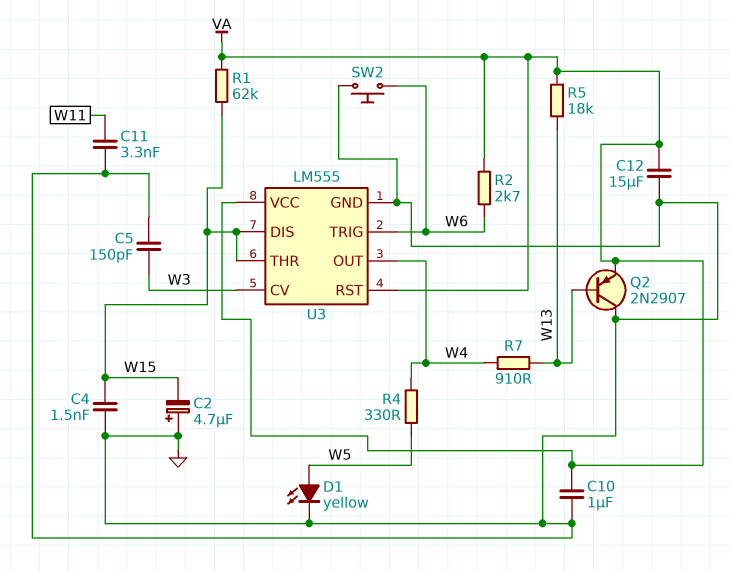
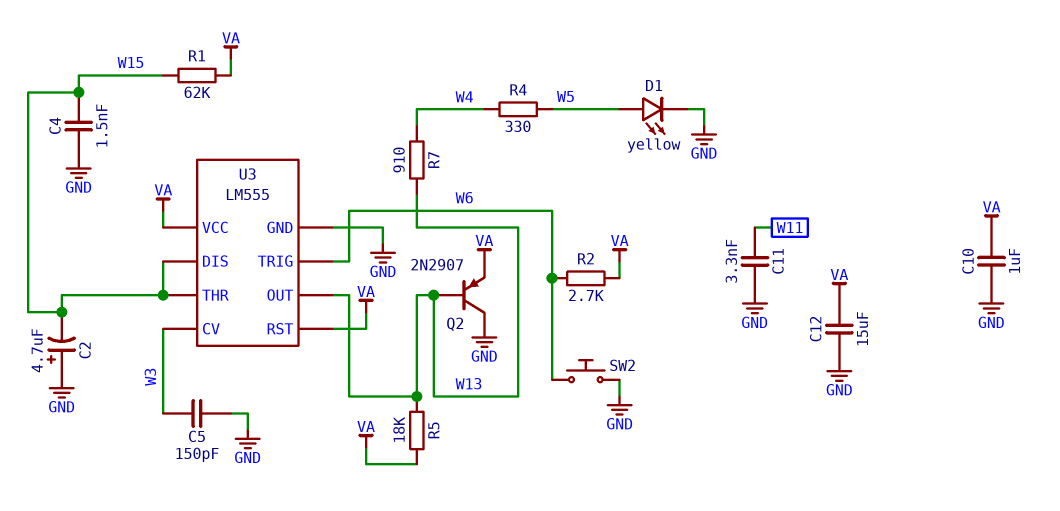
U3 pin OUT: W4 -> W13

